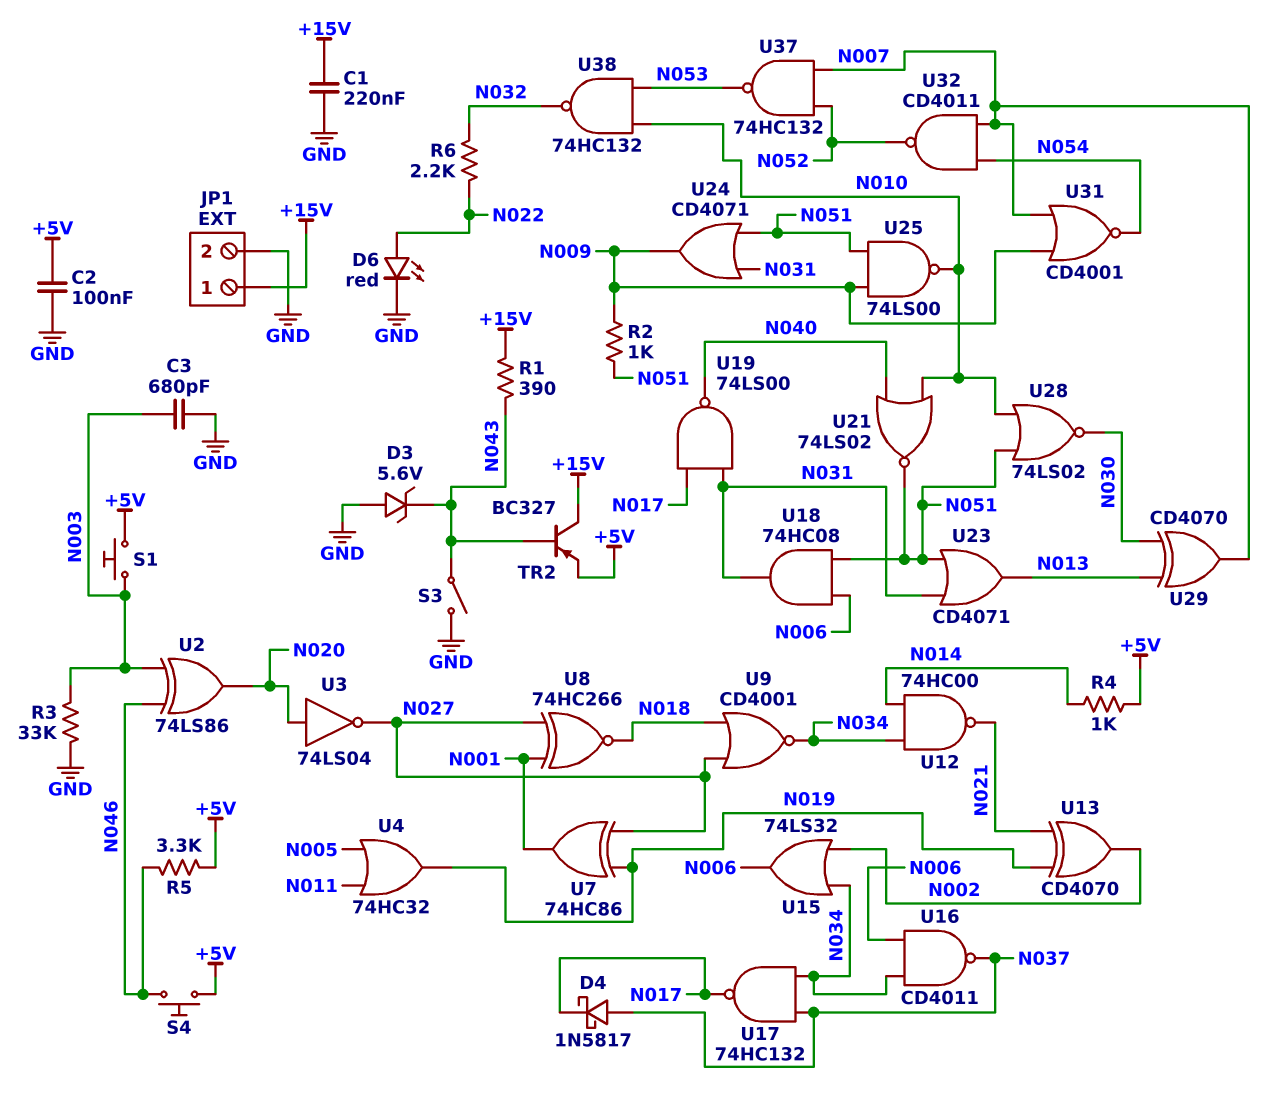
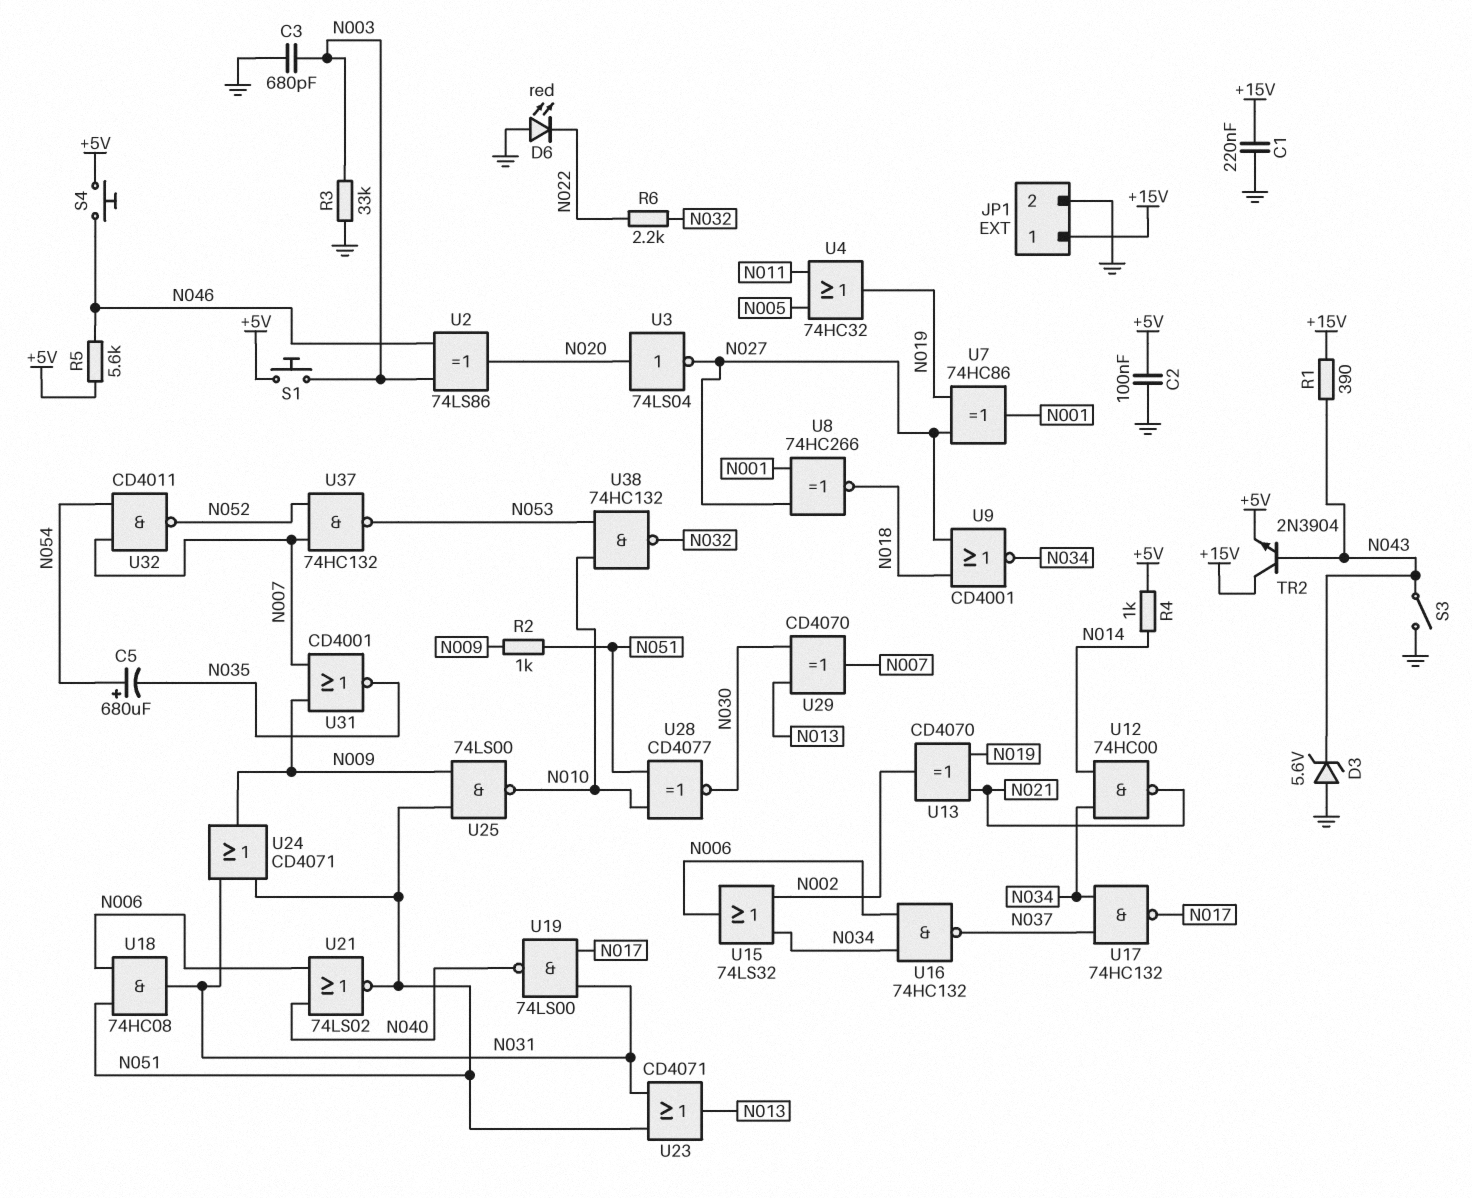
C5: none -> 680uF (plus N054, minus N035)
D4: schottky 1N5817 (A N037, K N017) -> none
D6: LED red (A N022, K GND) -> LED red (A GND, K N022)
R5: 3.3k (+5V, N046) -> 5.6k (+5V, N046)
TR2: PNP BC327 (B N043, C +15V, E +5V) -> NPN 2N3904 (B N043, C +15V, E +5V)
U16: NAND CD4011 (in N006, in N034, out N037) -> NAND 74HC132 (in N006, in N034, out N037)
U21: NOR 74LS02 (in N010, in N040, out N051) -> NOR 74LS02 (in N006, in N040, out N051)
U28: NOR 74LS02 (in N010, in N051, out N030) -> XNOR CD4077 (in N010, in N051, out N030)
U31: NOR CD4001 (in N007, in N009, out N054) -> NOR CD4001 (in N007, in N009, out N035)

